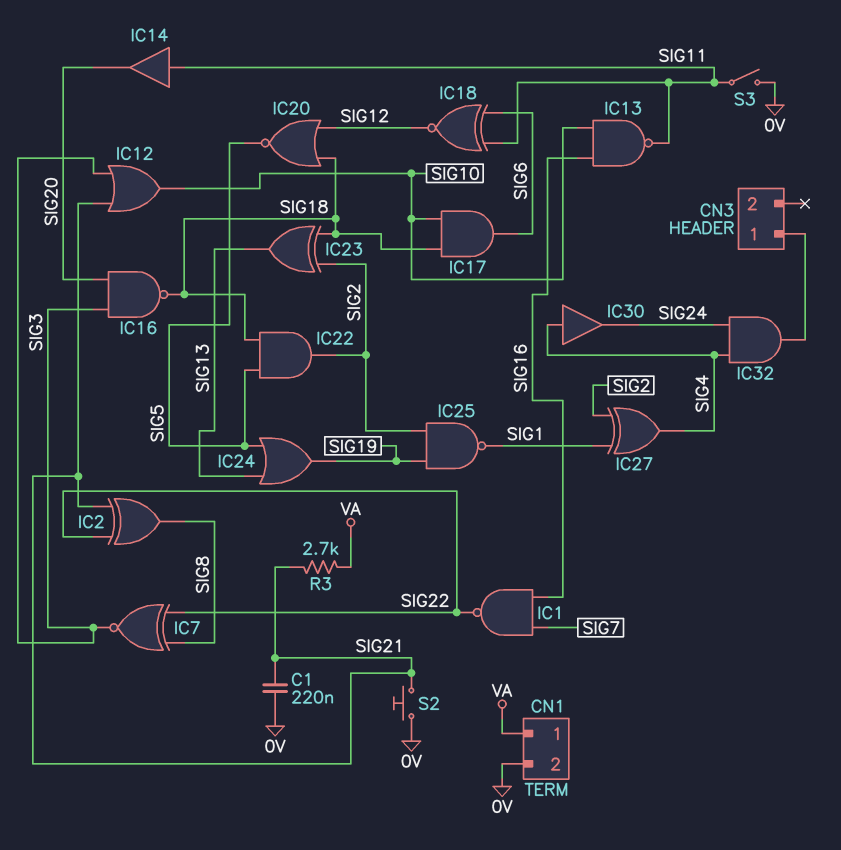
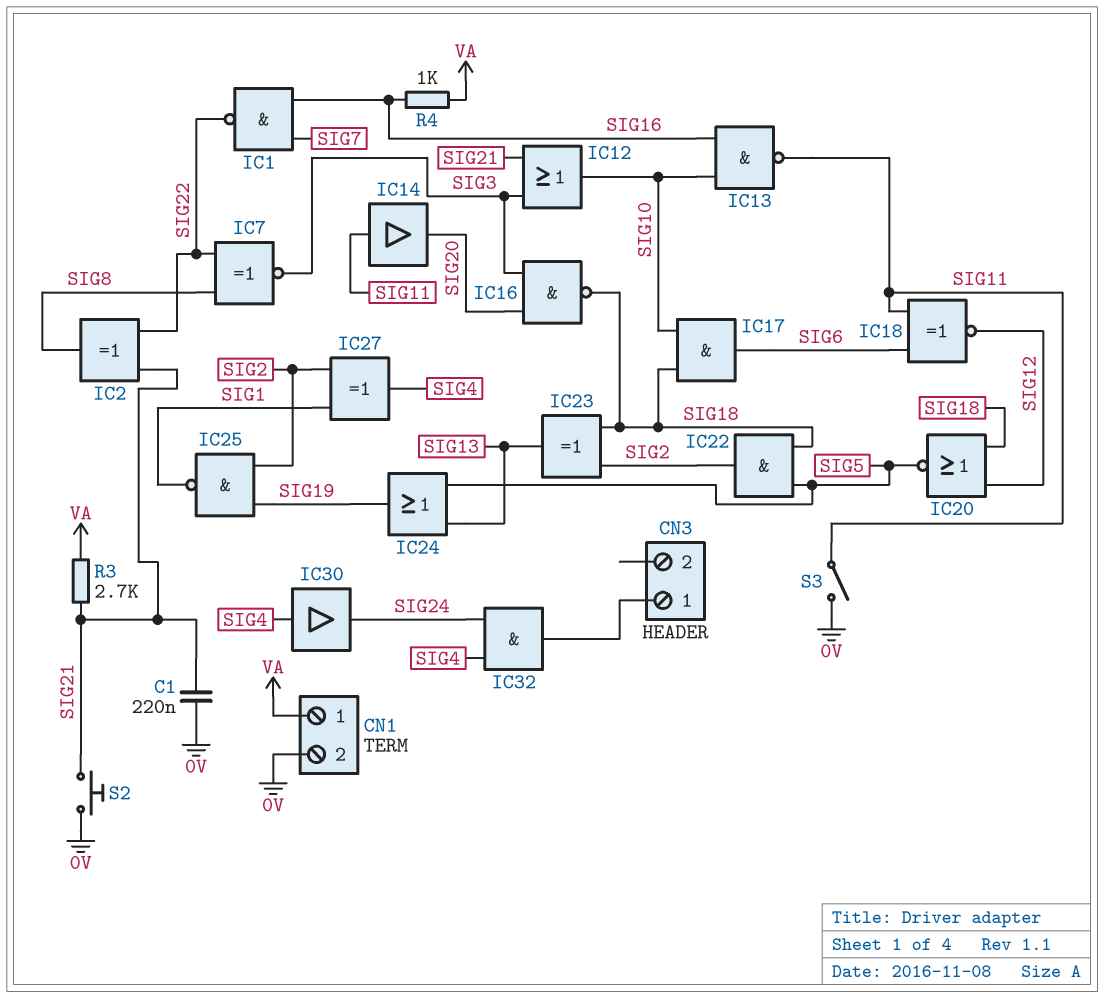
R4: none -> 1k (SIG16, VA)

